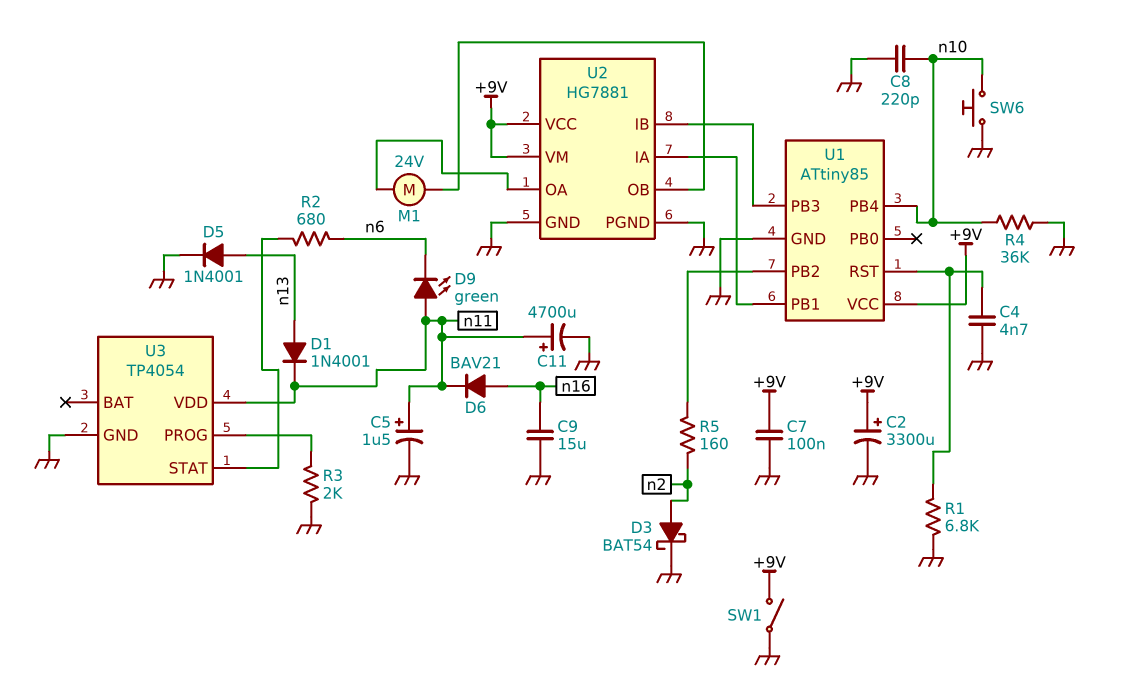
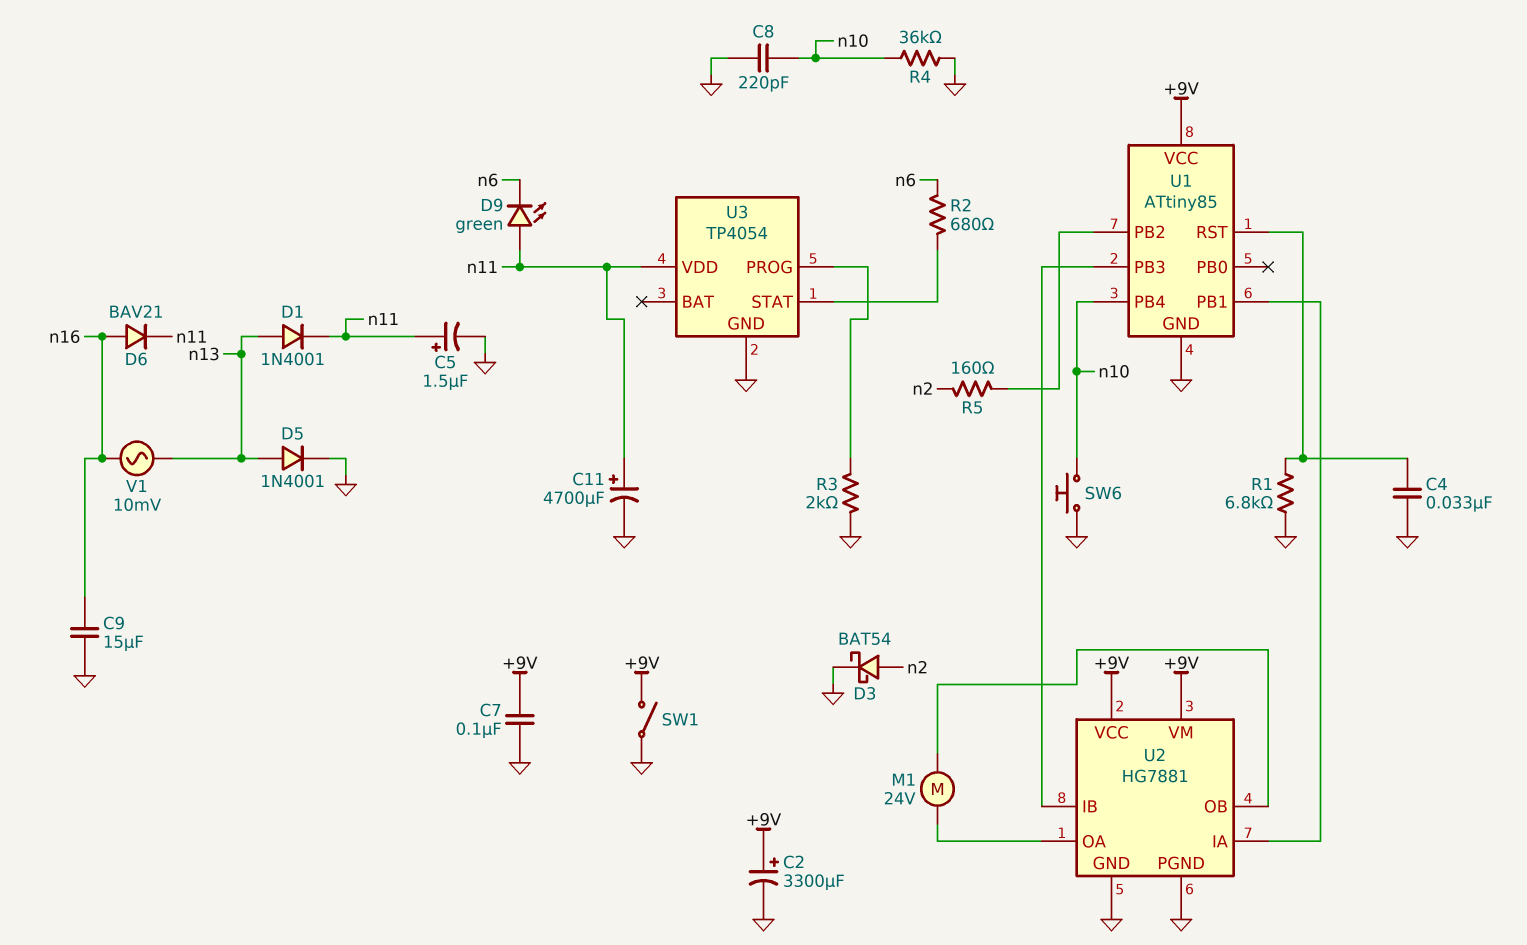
C4: 4.7nF (GND, U1/RST) -> 33nF (GND, U1/RST)
V1: none -> AC 10mV (n13, n16)

